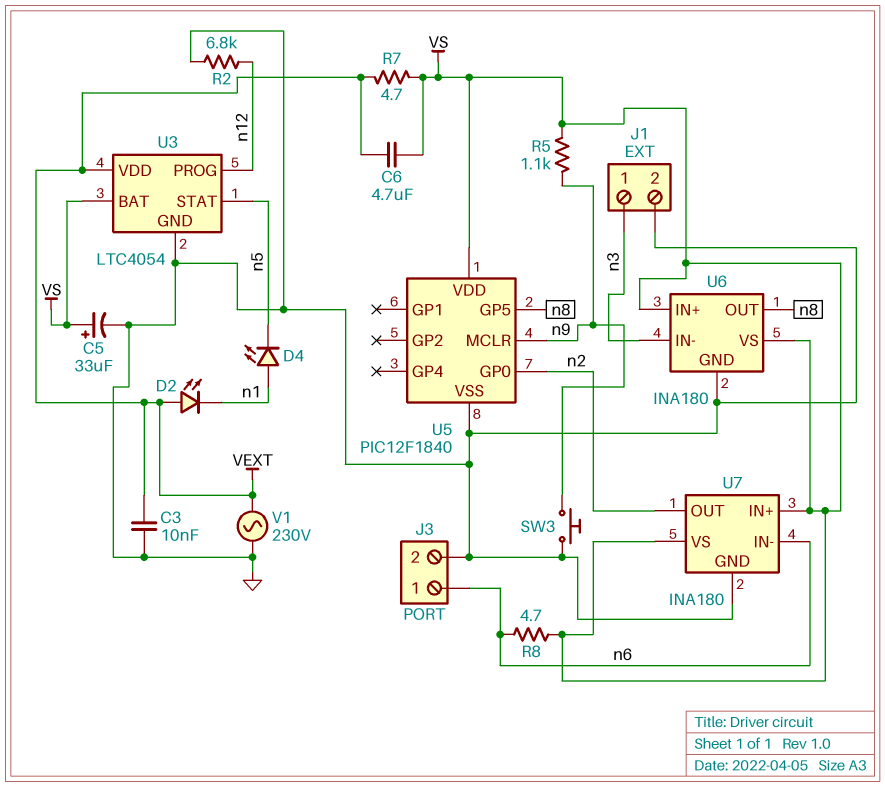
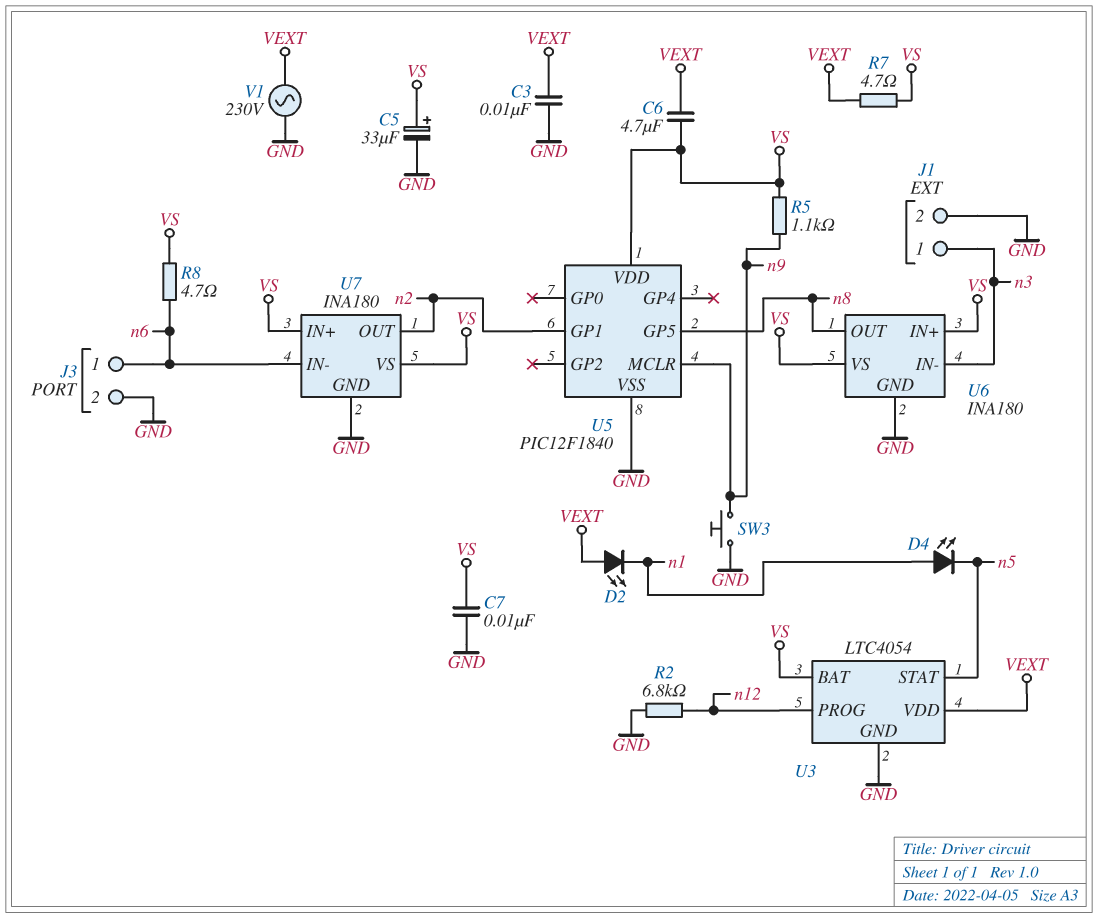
C7: none -> 10nF (GND, VS)
U5 pin GP0: n2 -> none
U5 pin GP1: none -> n2

